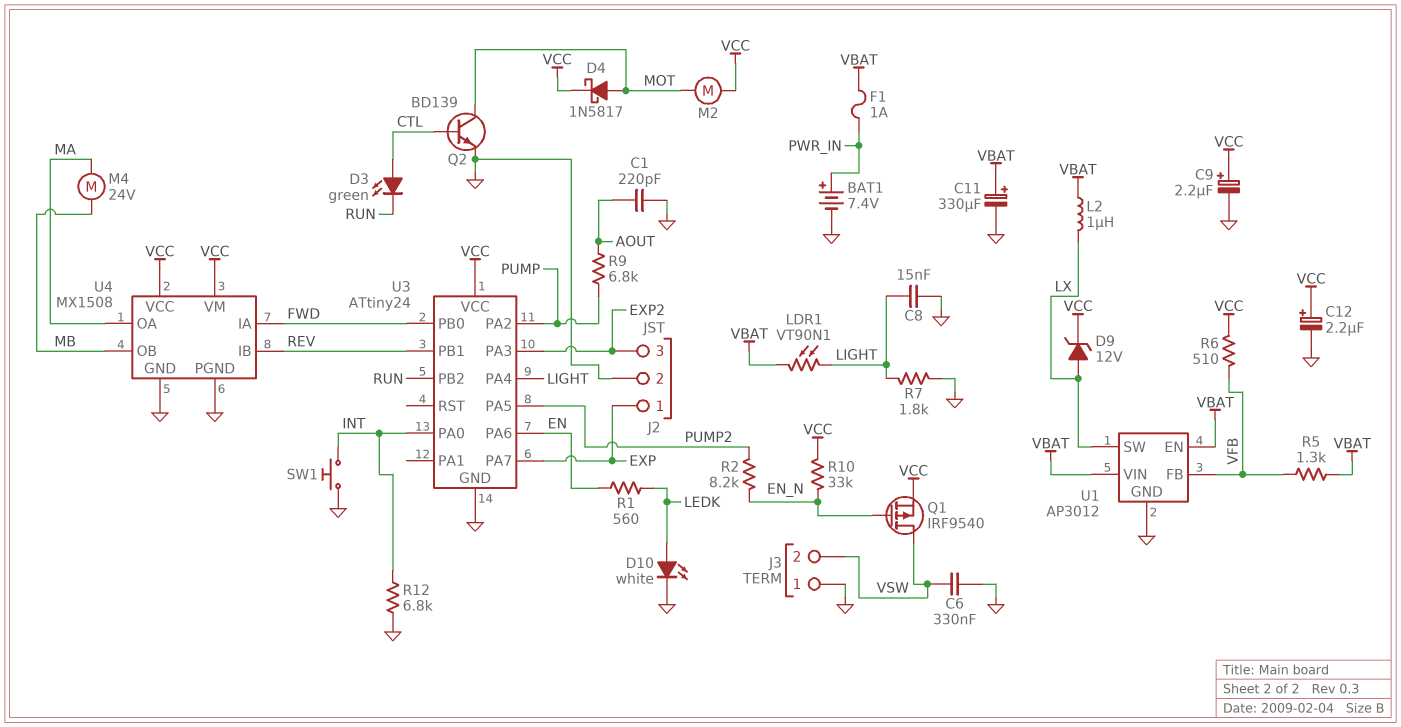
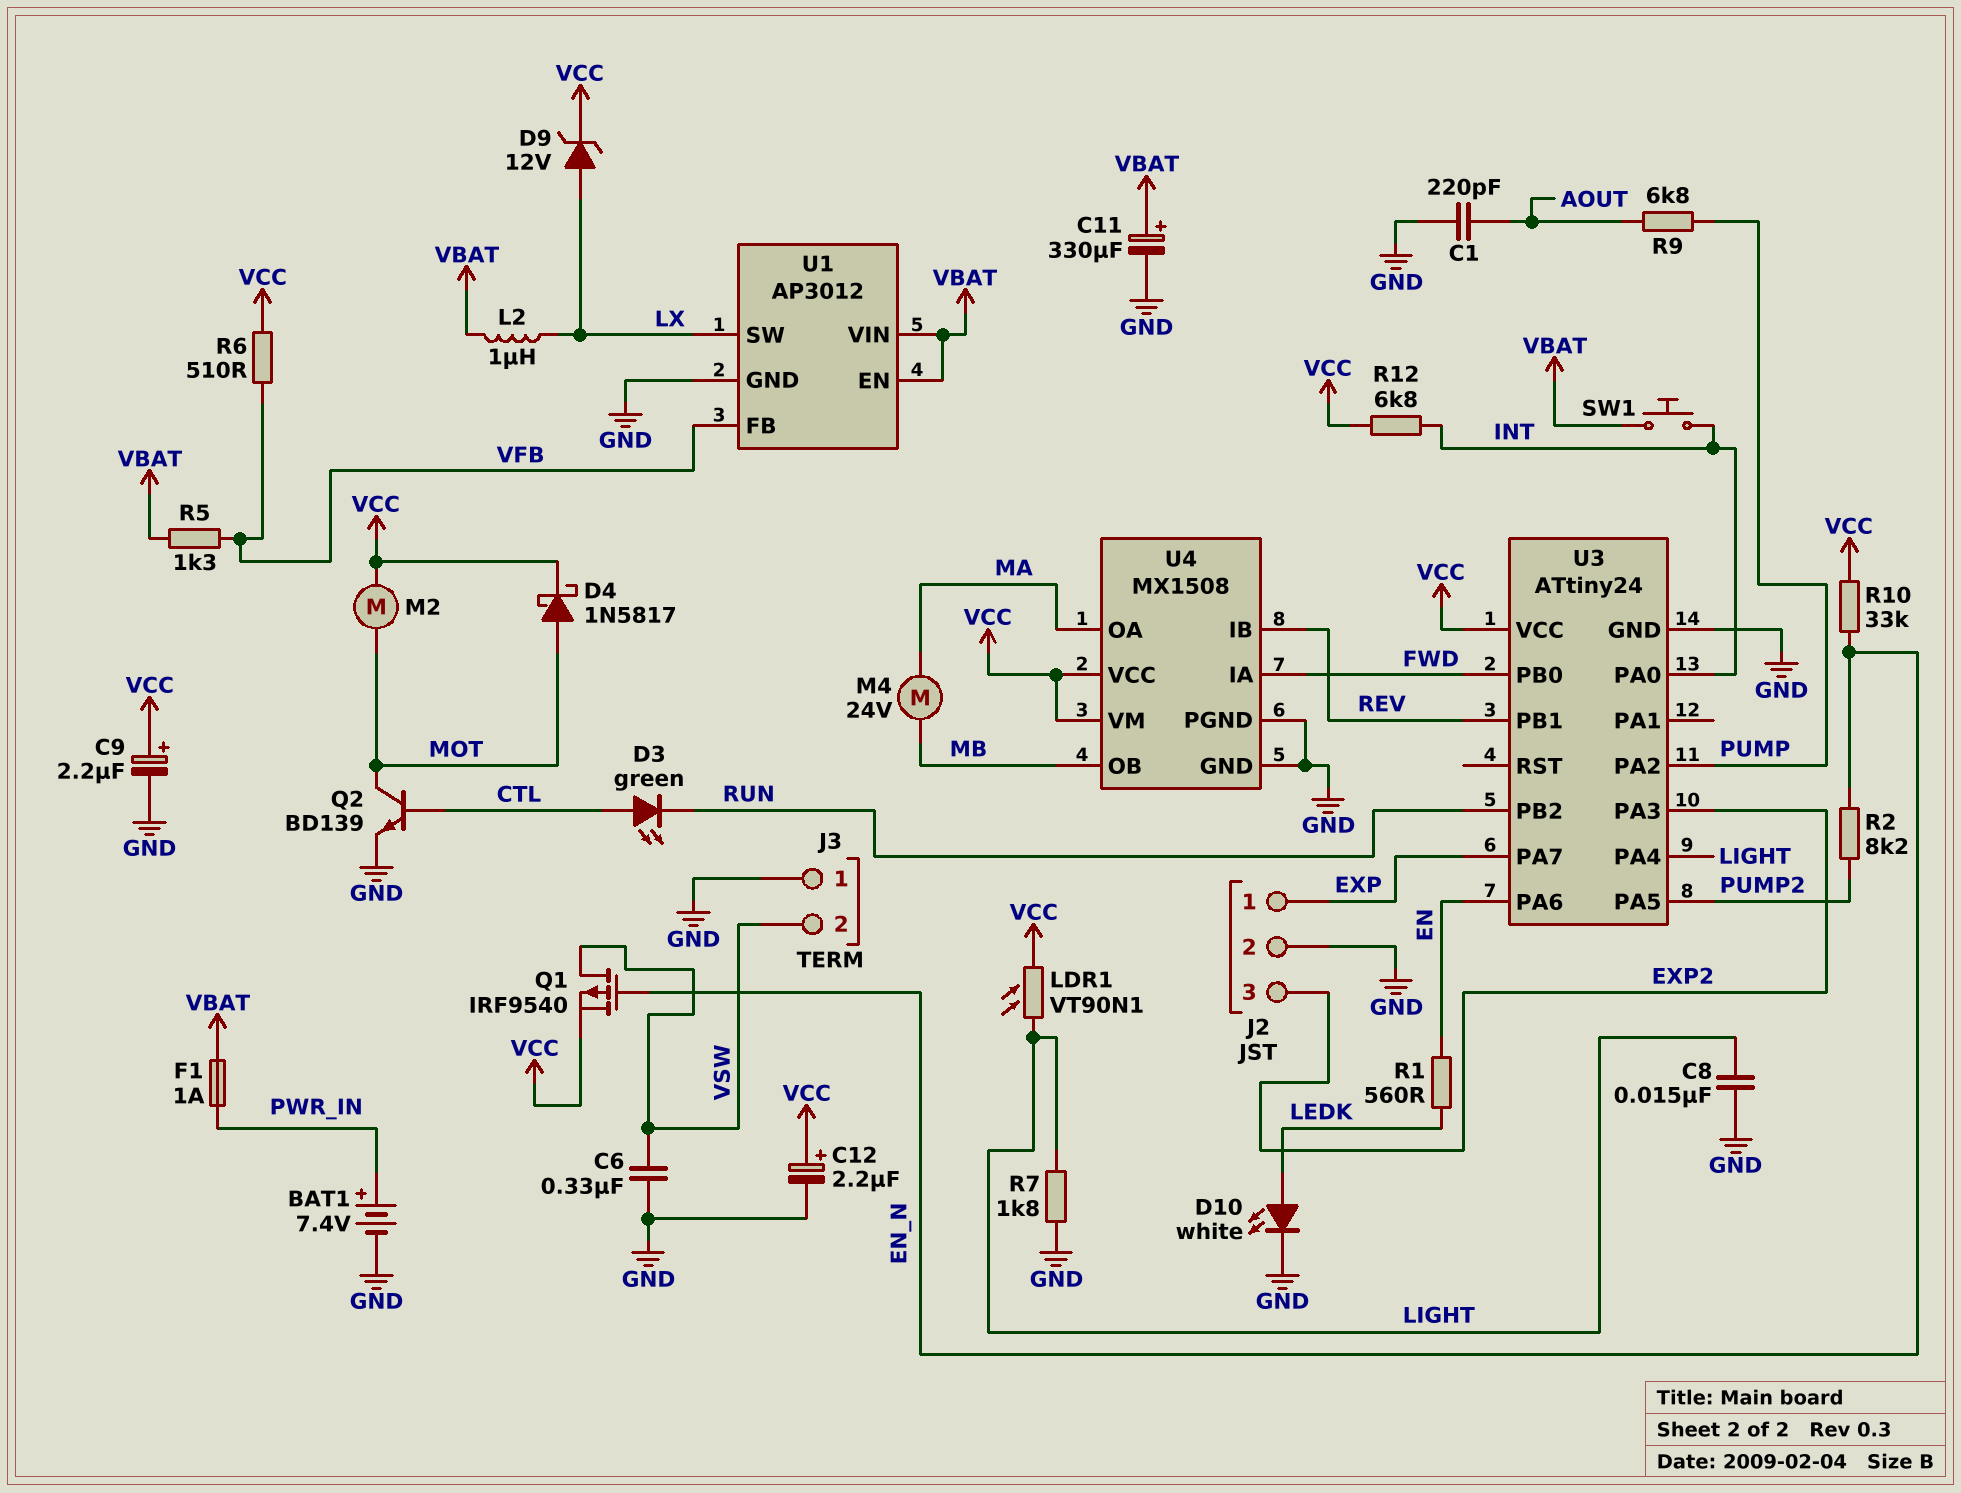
LDR1: VT90N1 (LIGHT, VBAT) -> VT90N1 (LIGHT, VCC)
R12: 6.8k (GND, INT) -> 6.8k (INT, VCC)
SW1: button (GND, INT) -> button (INT, VBAT)

